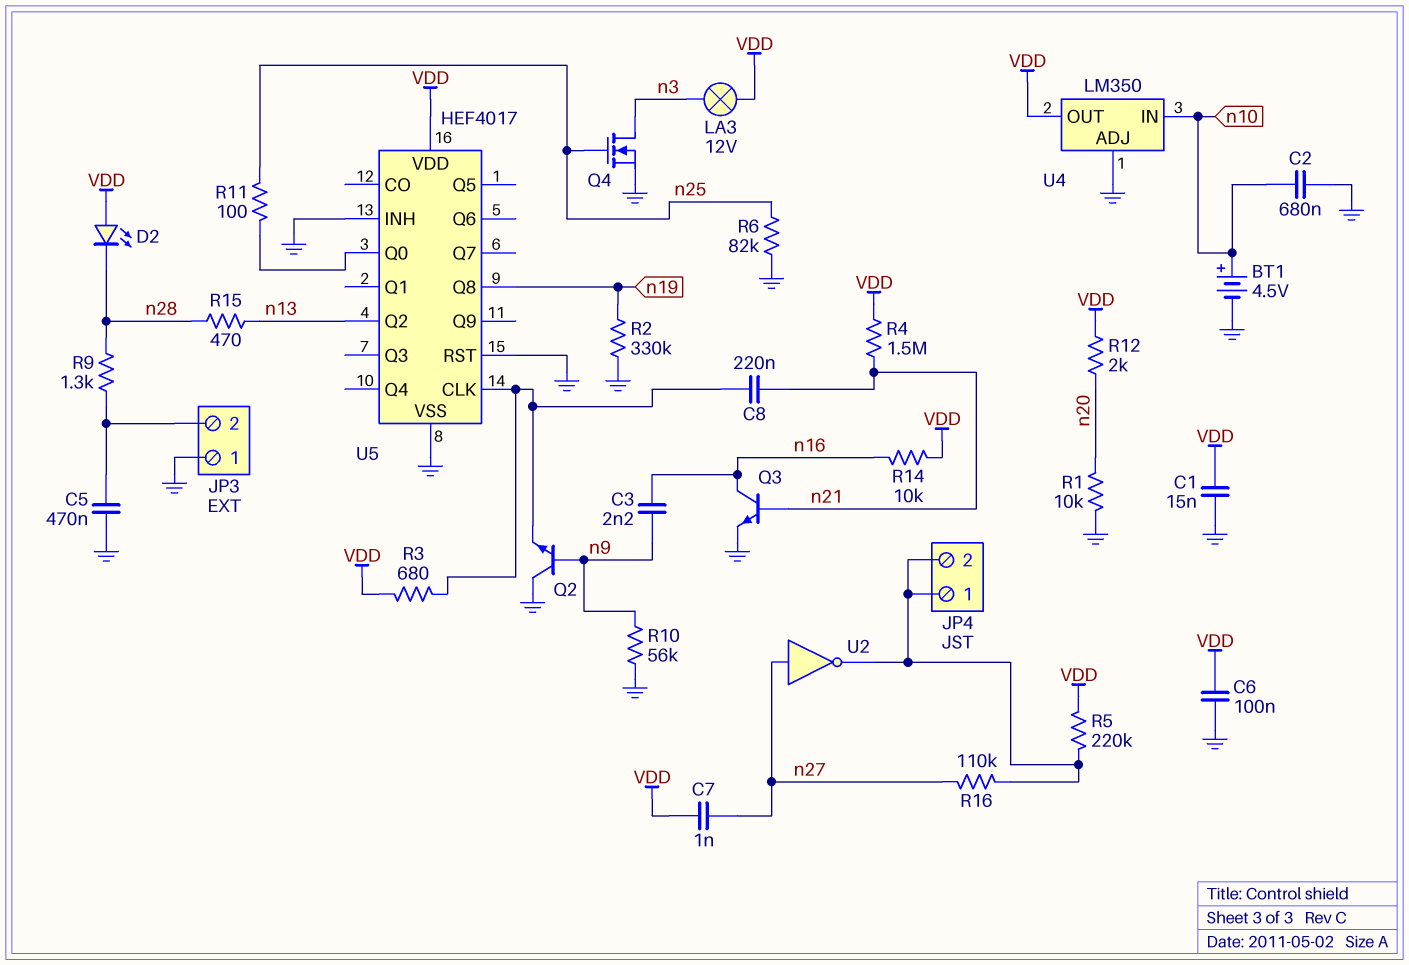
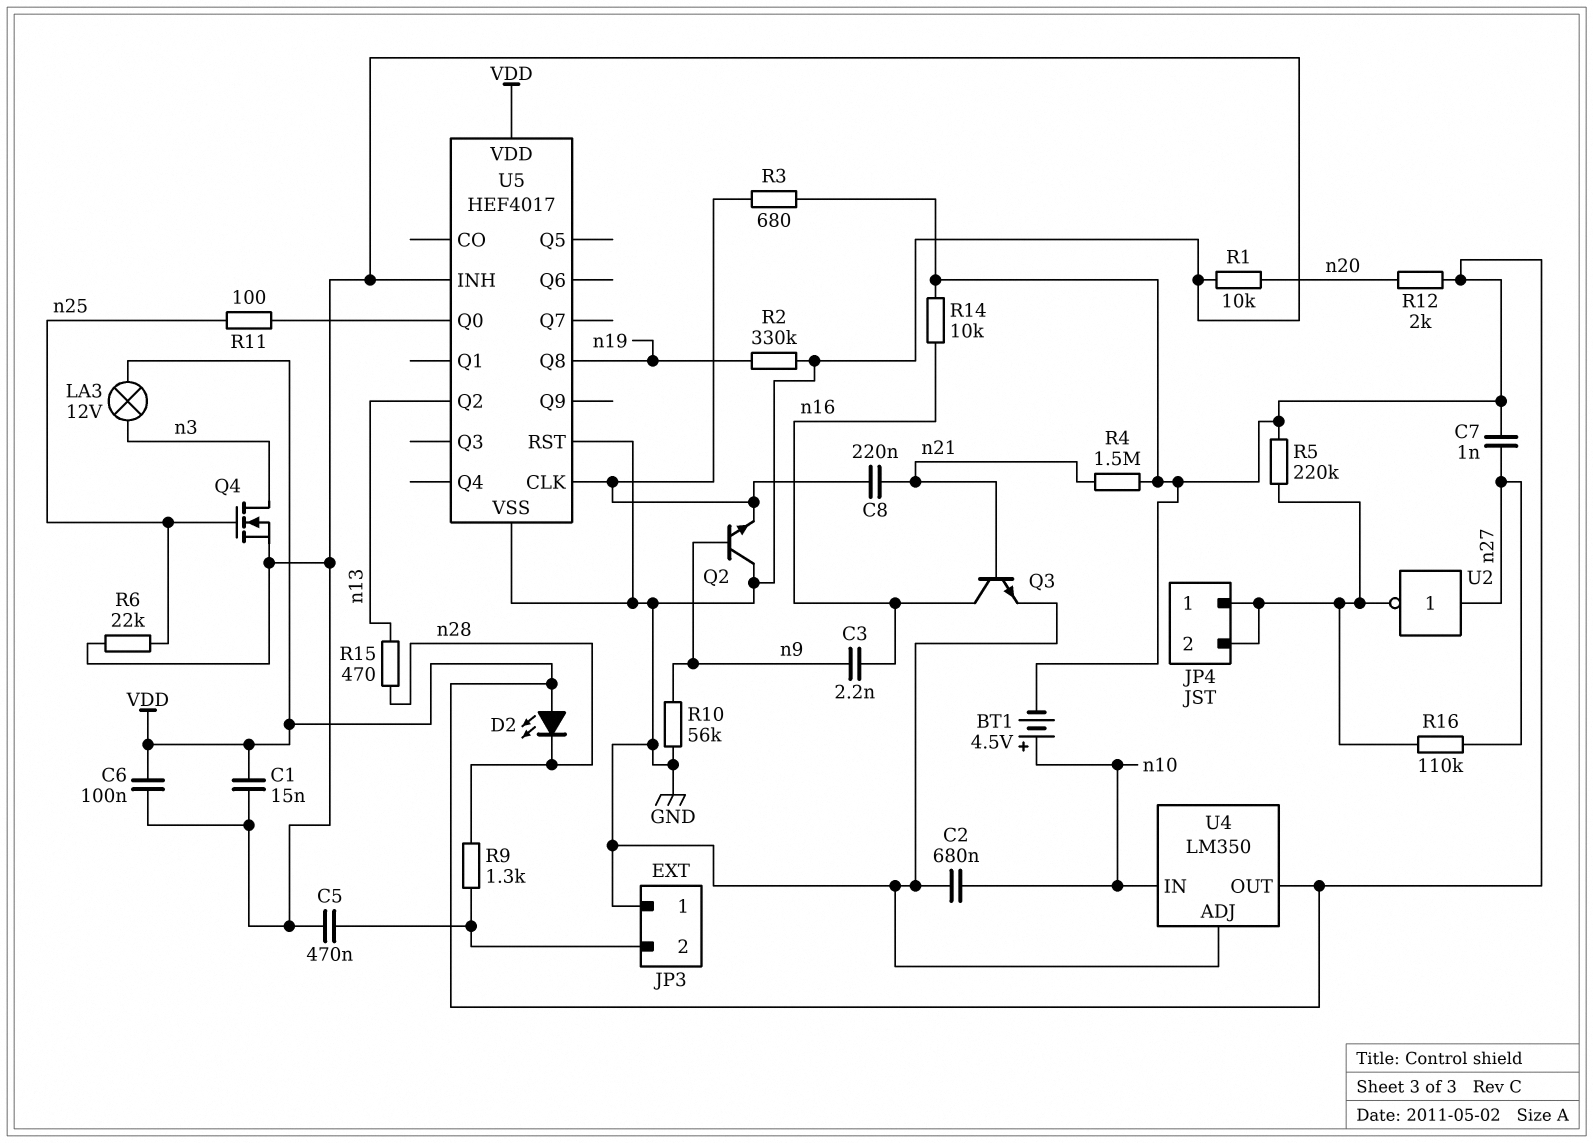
BT1: 4.5V (plus n10, minus GND) -> 4.5V (plus n10, minus VDD)
R6: 82k (GND, n25) -> 22k (GND, n25)

